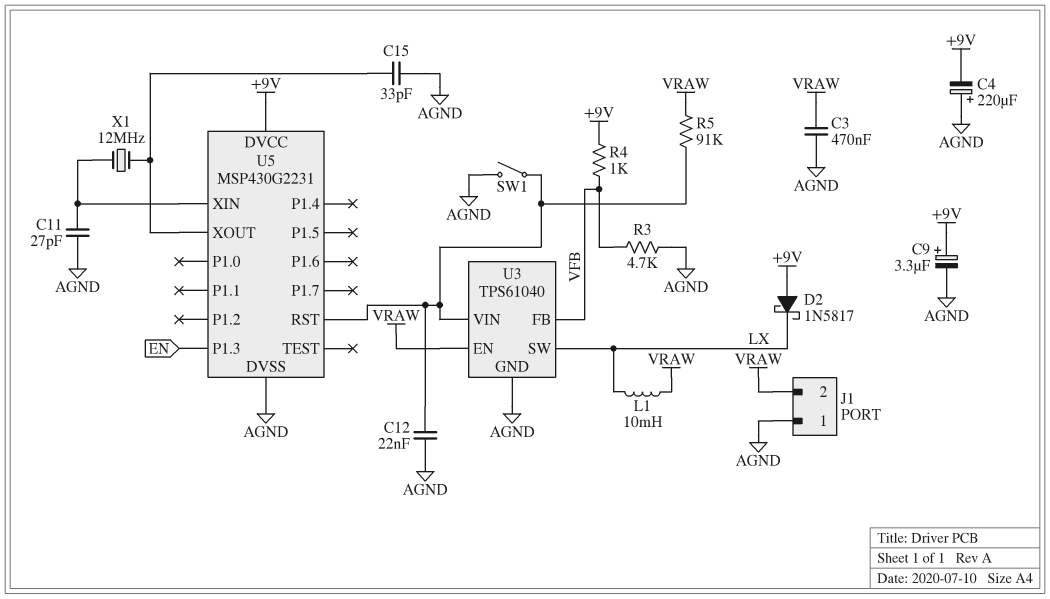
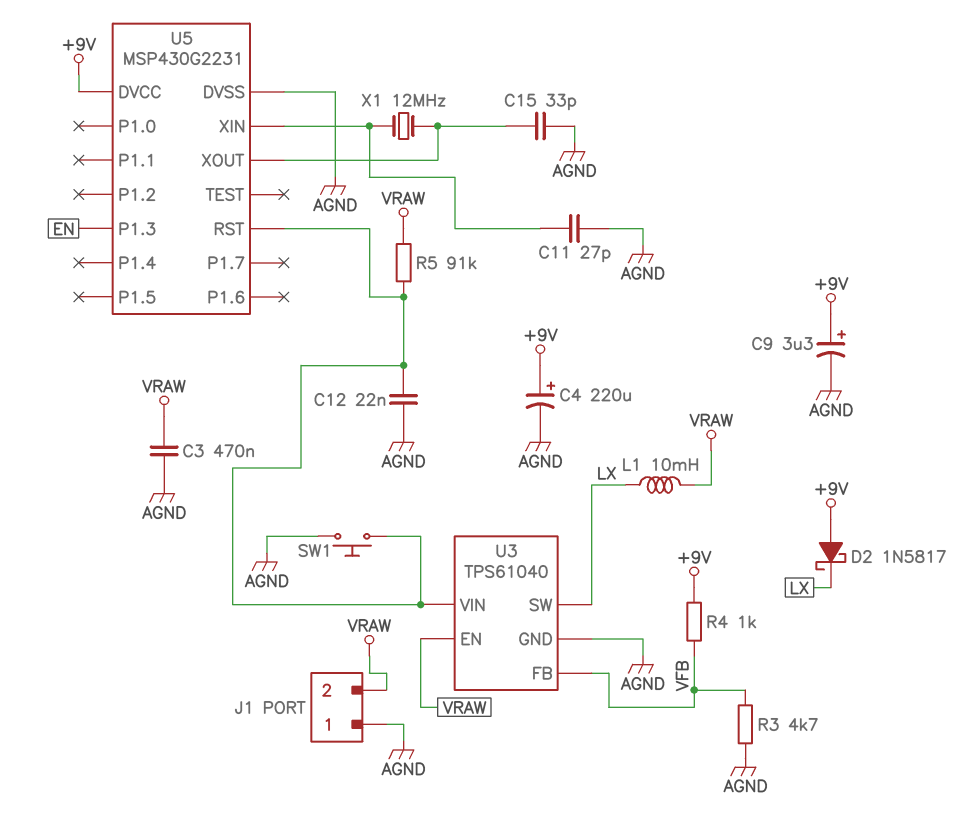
C4: 220uF (plus AGND, minus +9V) -> 220uF (plus +9V, minus AGND)
SW1: switch (AGND, U3/VIN) -> button (AGND, U3/VIN)

